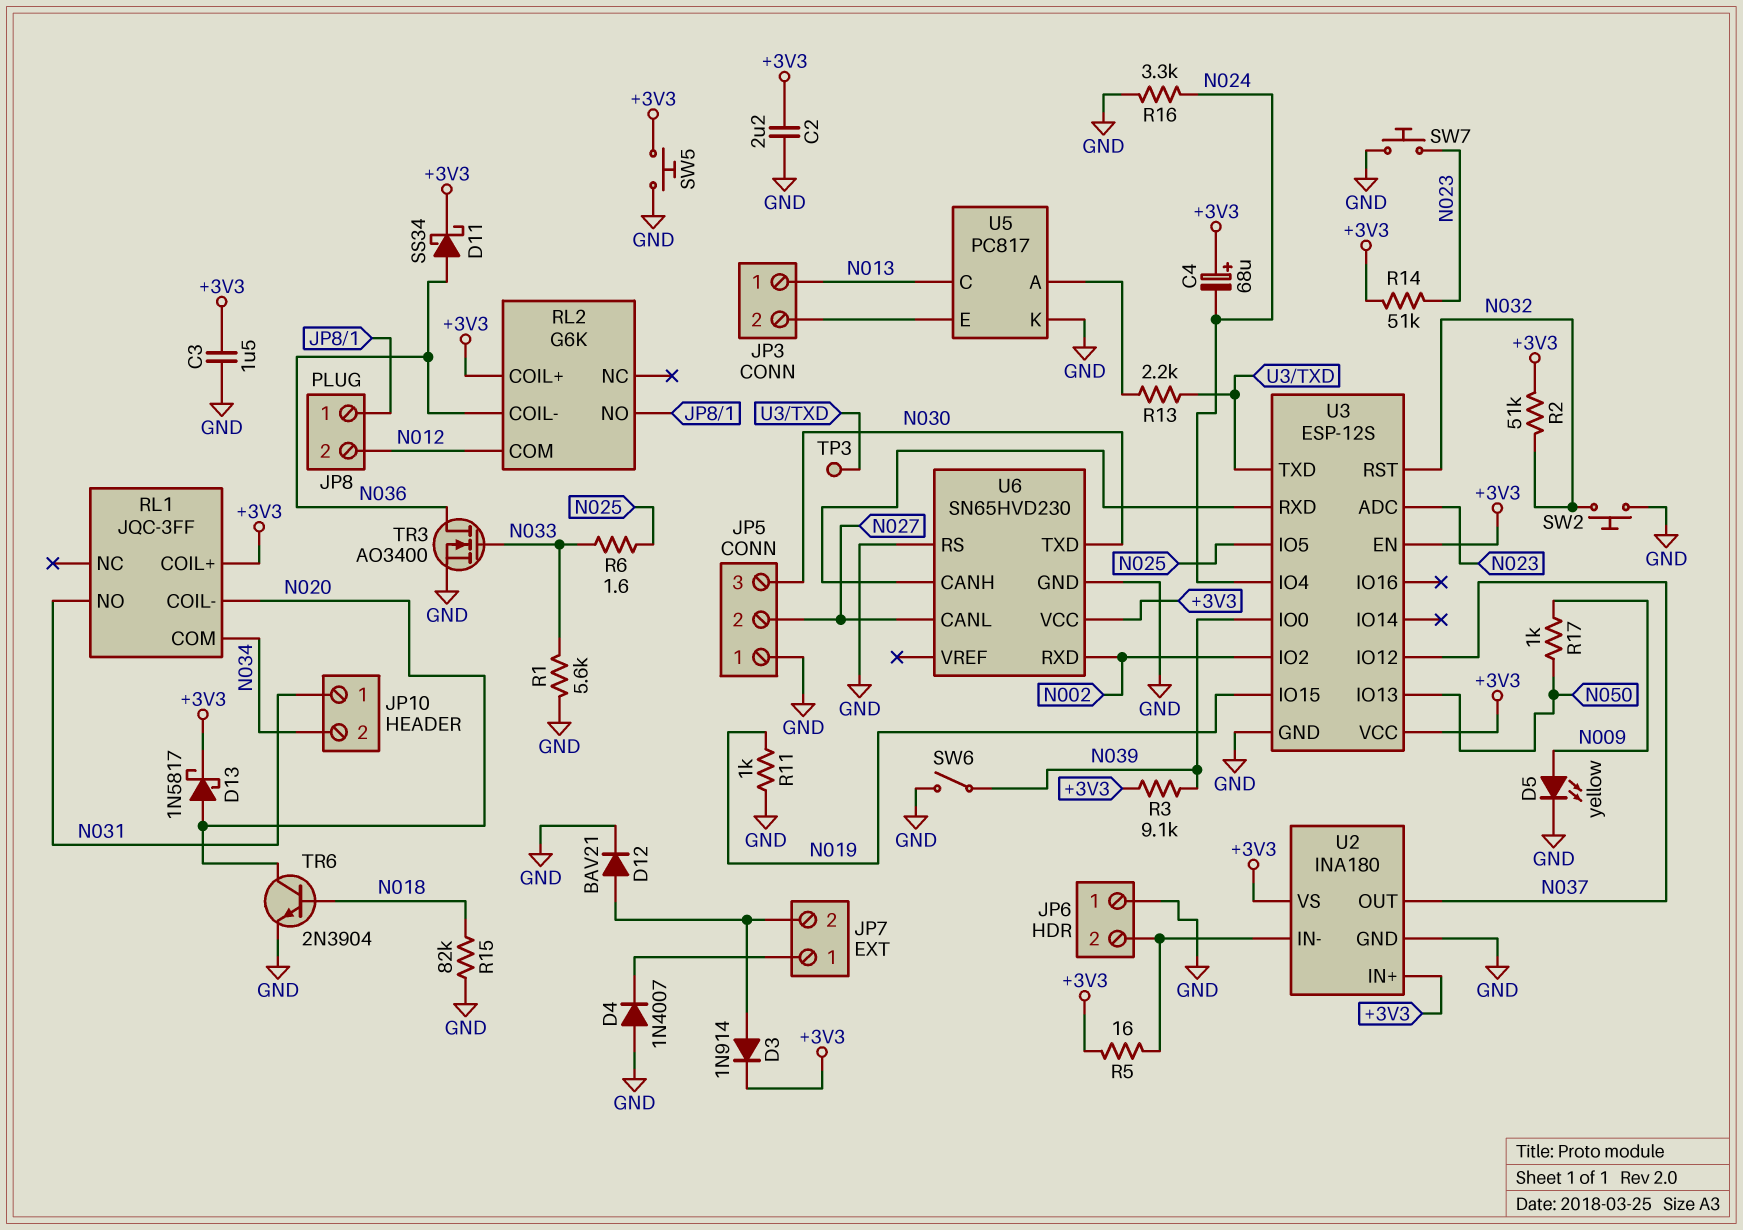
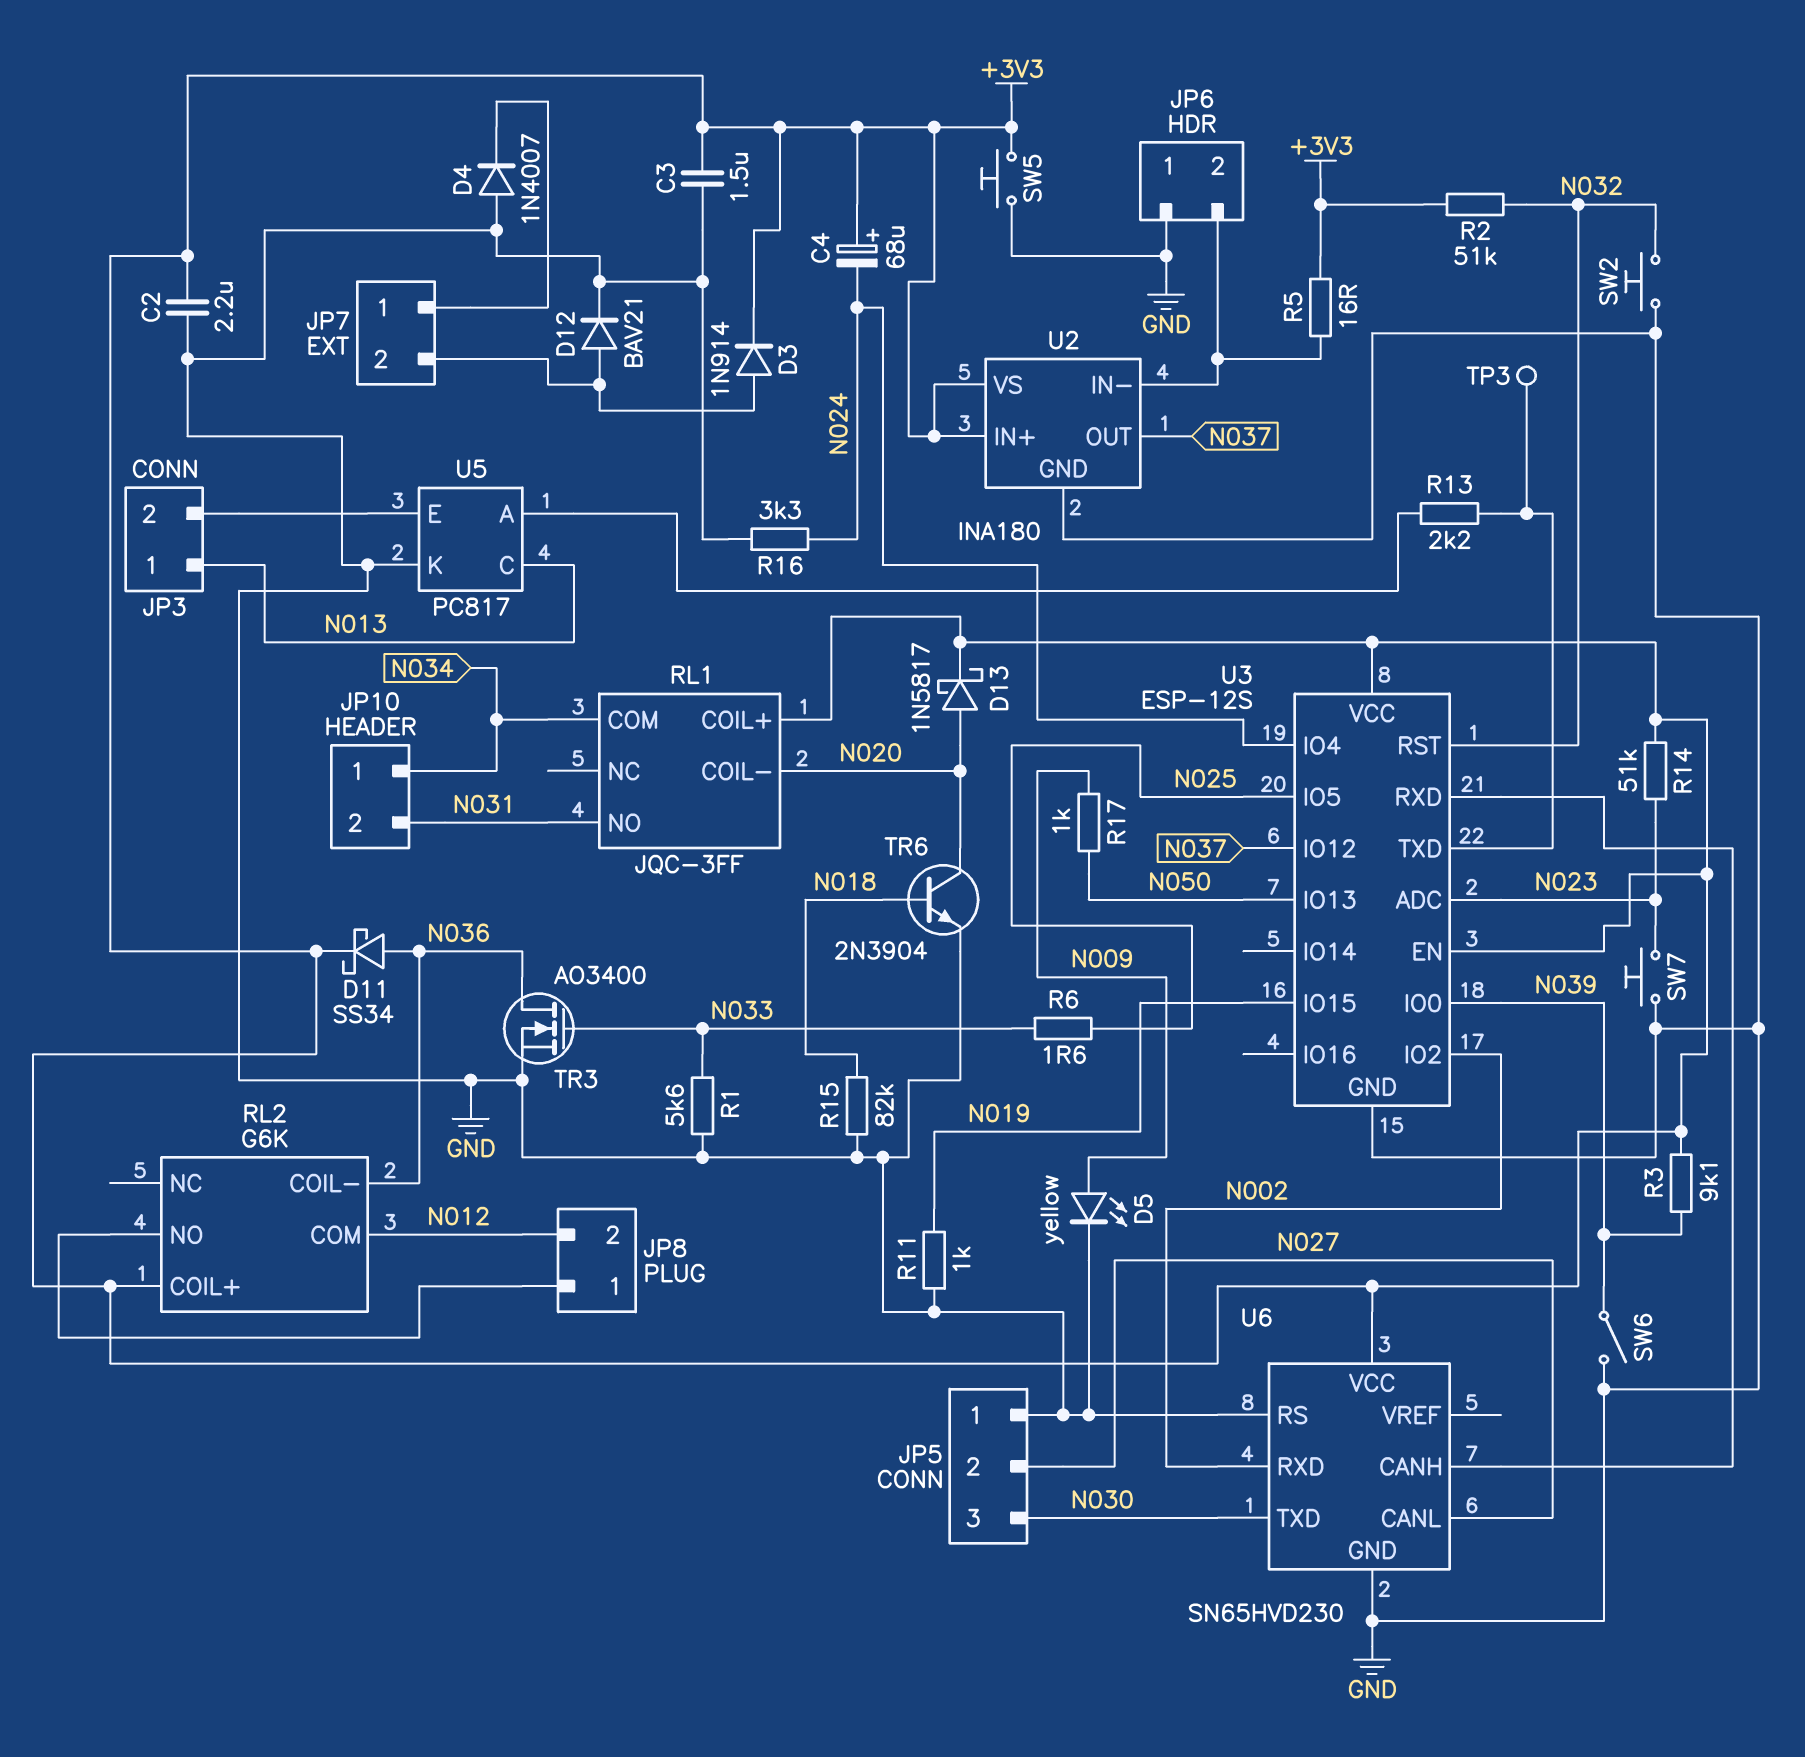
JP10 pin 1: N031 -> N034
JP10 pin 2: N034 -> N031

